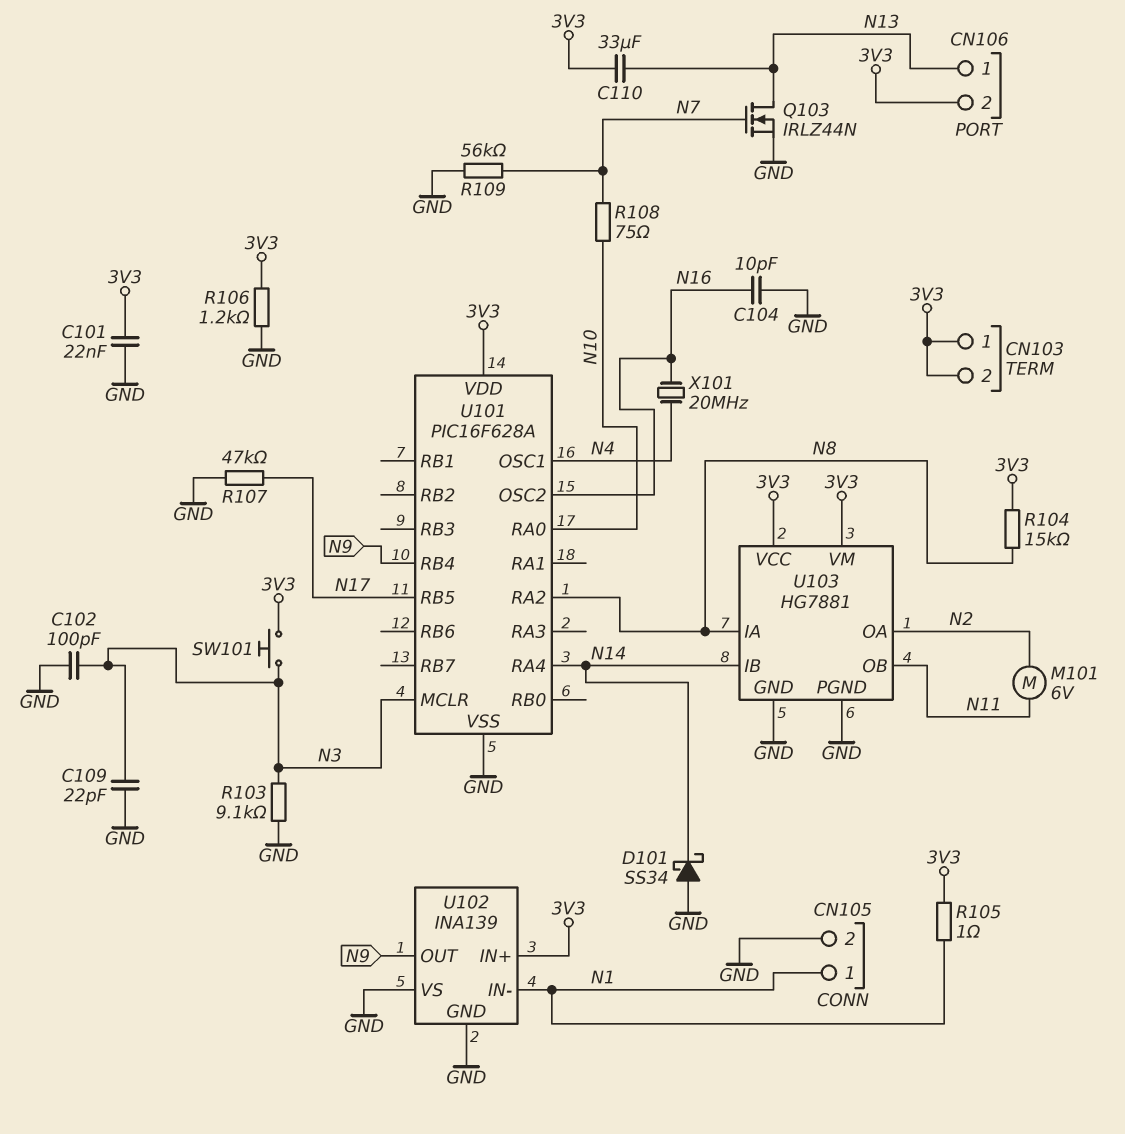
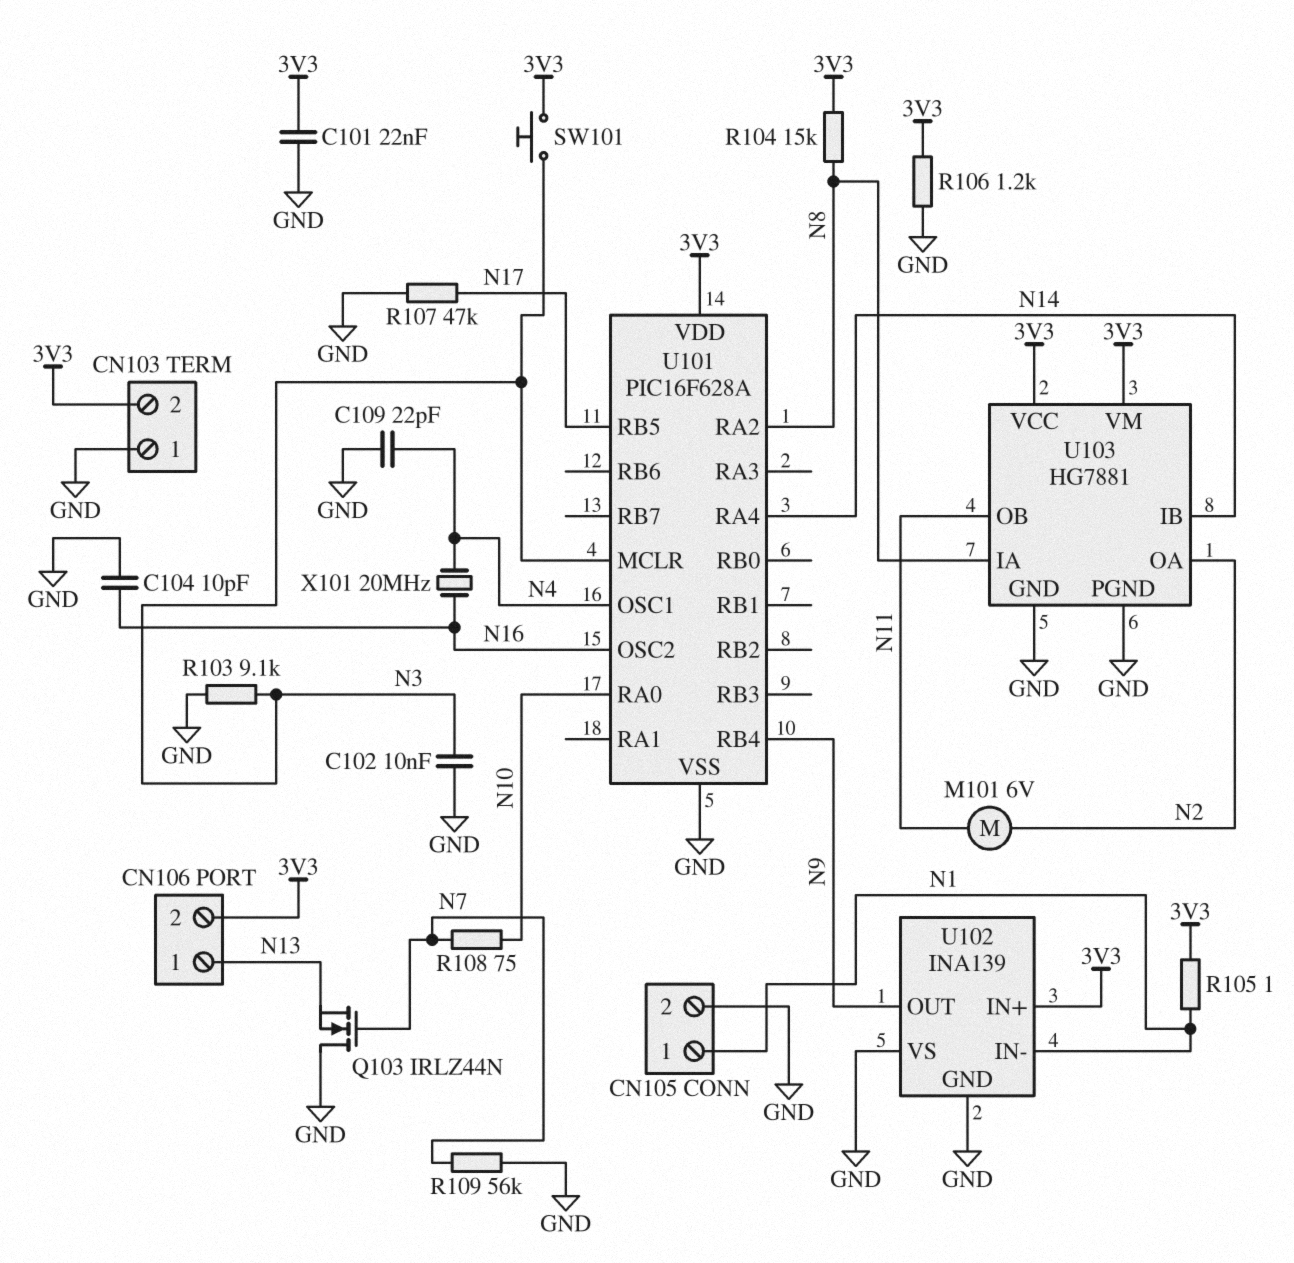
C102: 100pF (GND, N3) -> 10nF (GND, N3)
C109: 22pF (GND, N3) -> 22pF (GND, N4)
C110: 33uF (3V3, N13) -> none
CN103 pin 1: 3V3 -> GND
D101: schottky SS34 (A GND, K N14) -> none
Q103: NMOS IRLZ44N (G N7, D N13, S GND) -> NMOS IRLZ44N (G N7, D GND, S N13)

